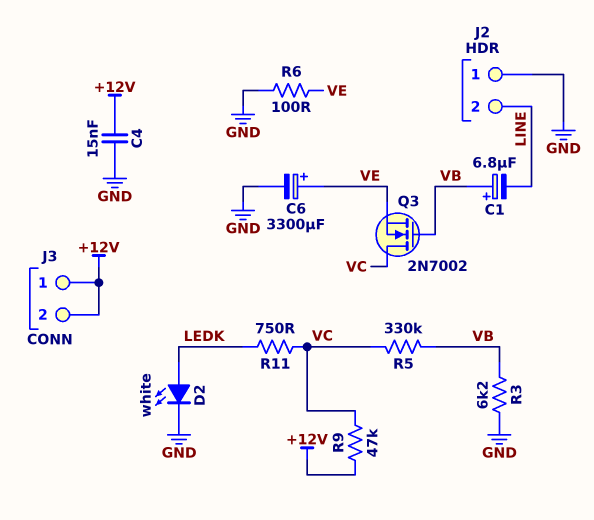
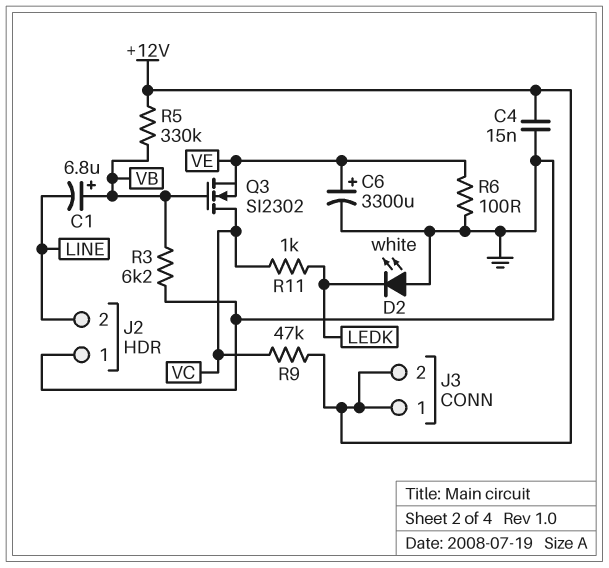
D2: LED white (A LEDK, K GND) -> LED white (A GND, K LEDK)
Q3: NMOS 2N7002 (G VB, D VC, S VE) -> NMOS SI2302 (G VB, D VC, S VE)
R5: 330k (VB, VC) -> 330k (+12V, VB)
R11: 750 (LEDK, VC) -> 1k (LEDK, VC)

